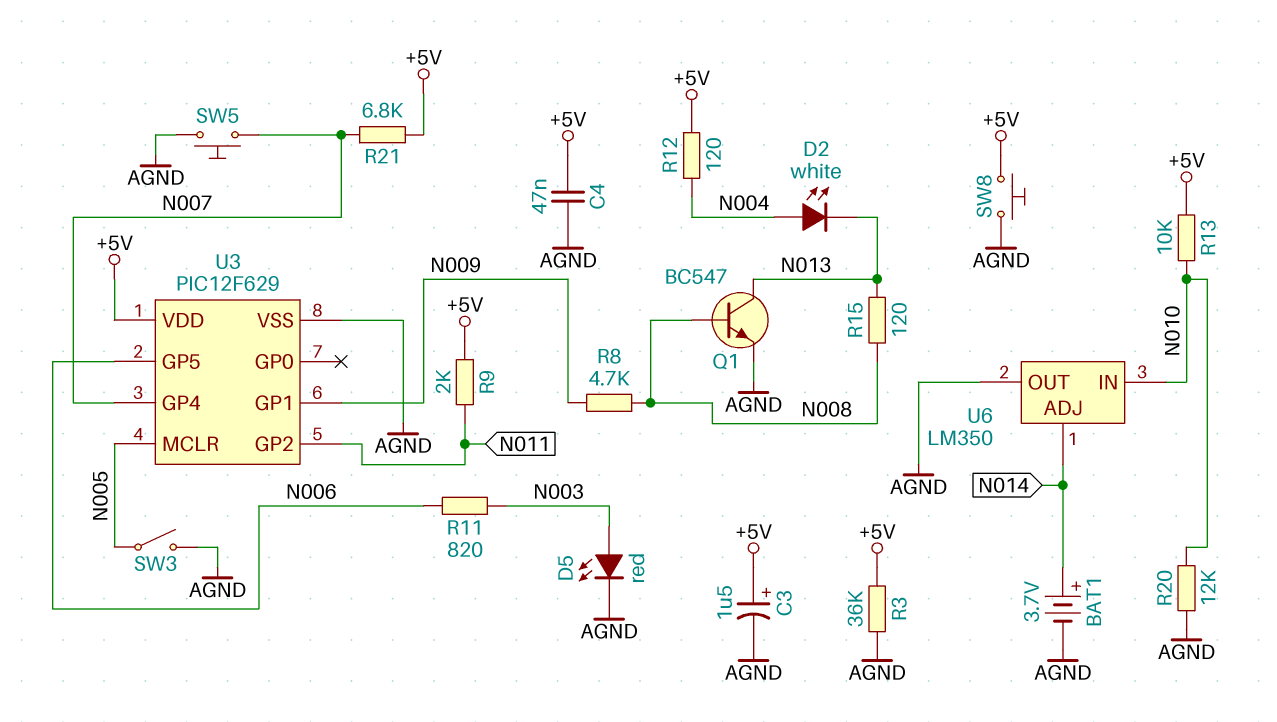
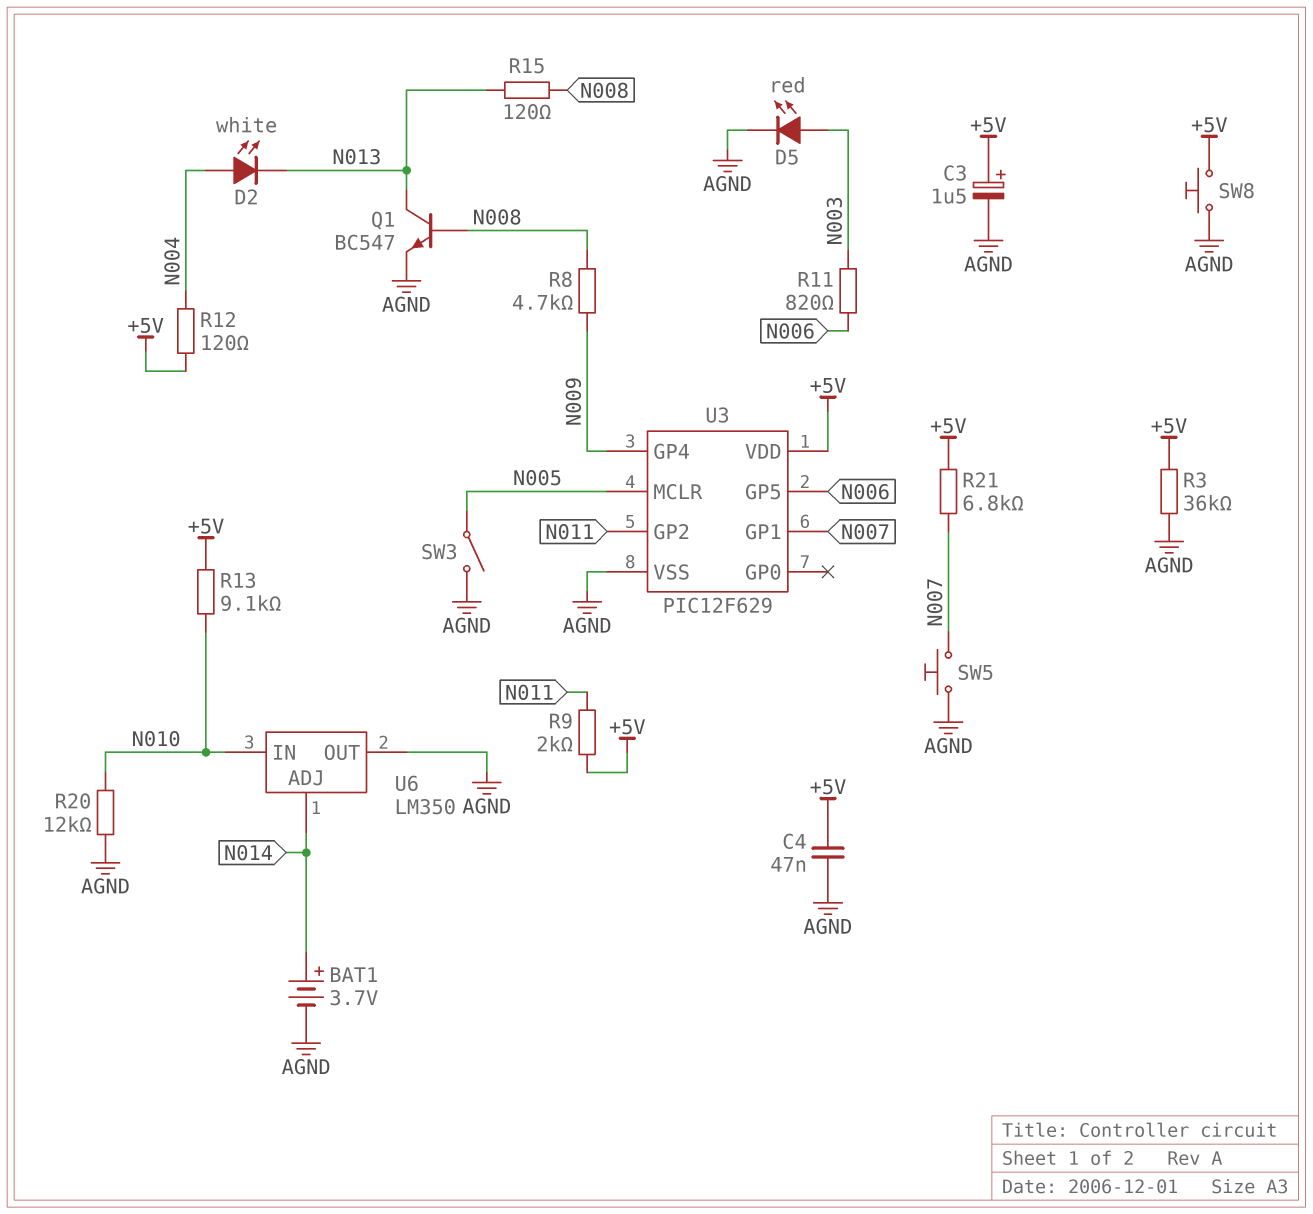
R13: 10k (+5V, N010) -> 9.1k (+5V, N010)
U3 pin GP1: N009 -> N007
U3 pin GP4: N007 -> N009

